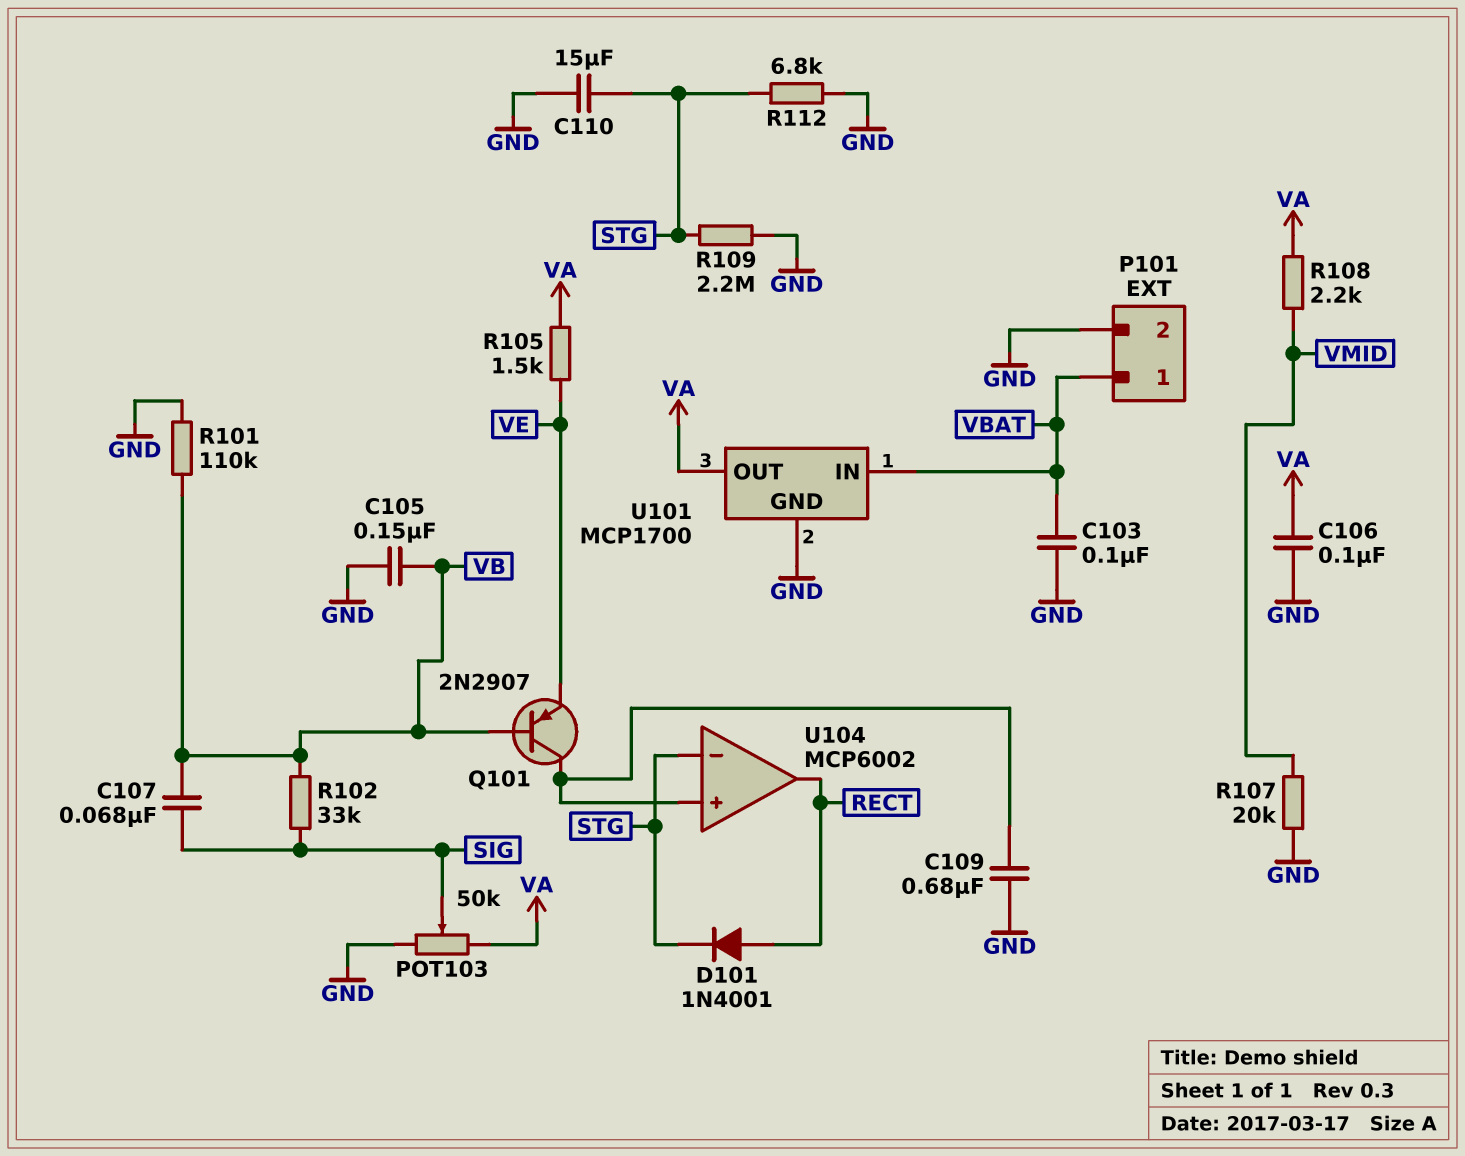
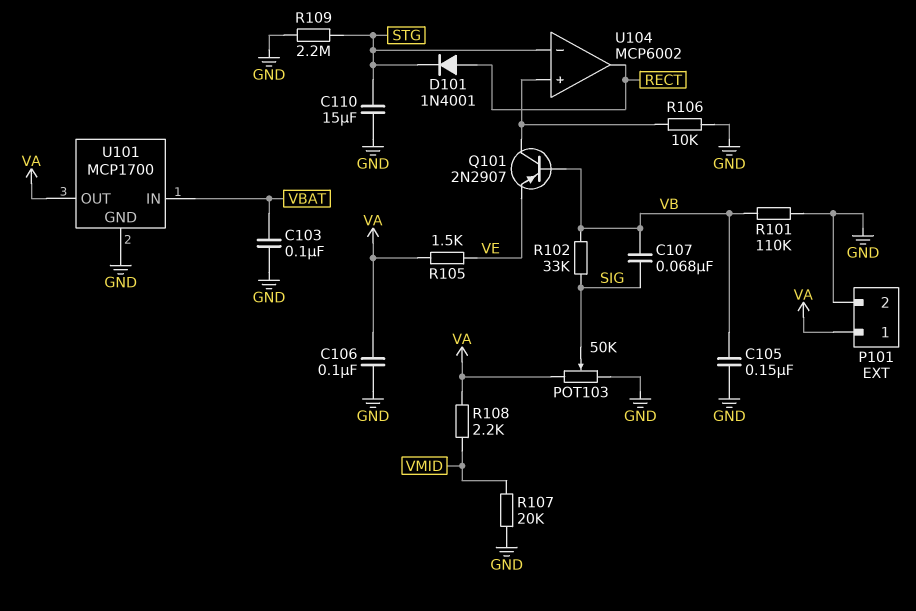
C109: 680nF (GND, U104/in+) -> none
P101 pin 1: VBAT -> VA
R106: none -> 10k (GND, U104/in+)
R112: 6.8k (GND, STG) -> none

